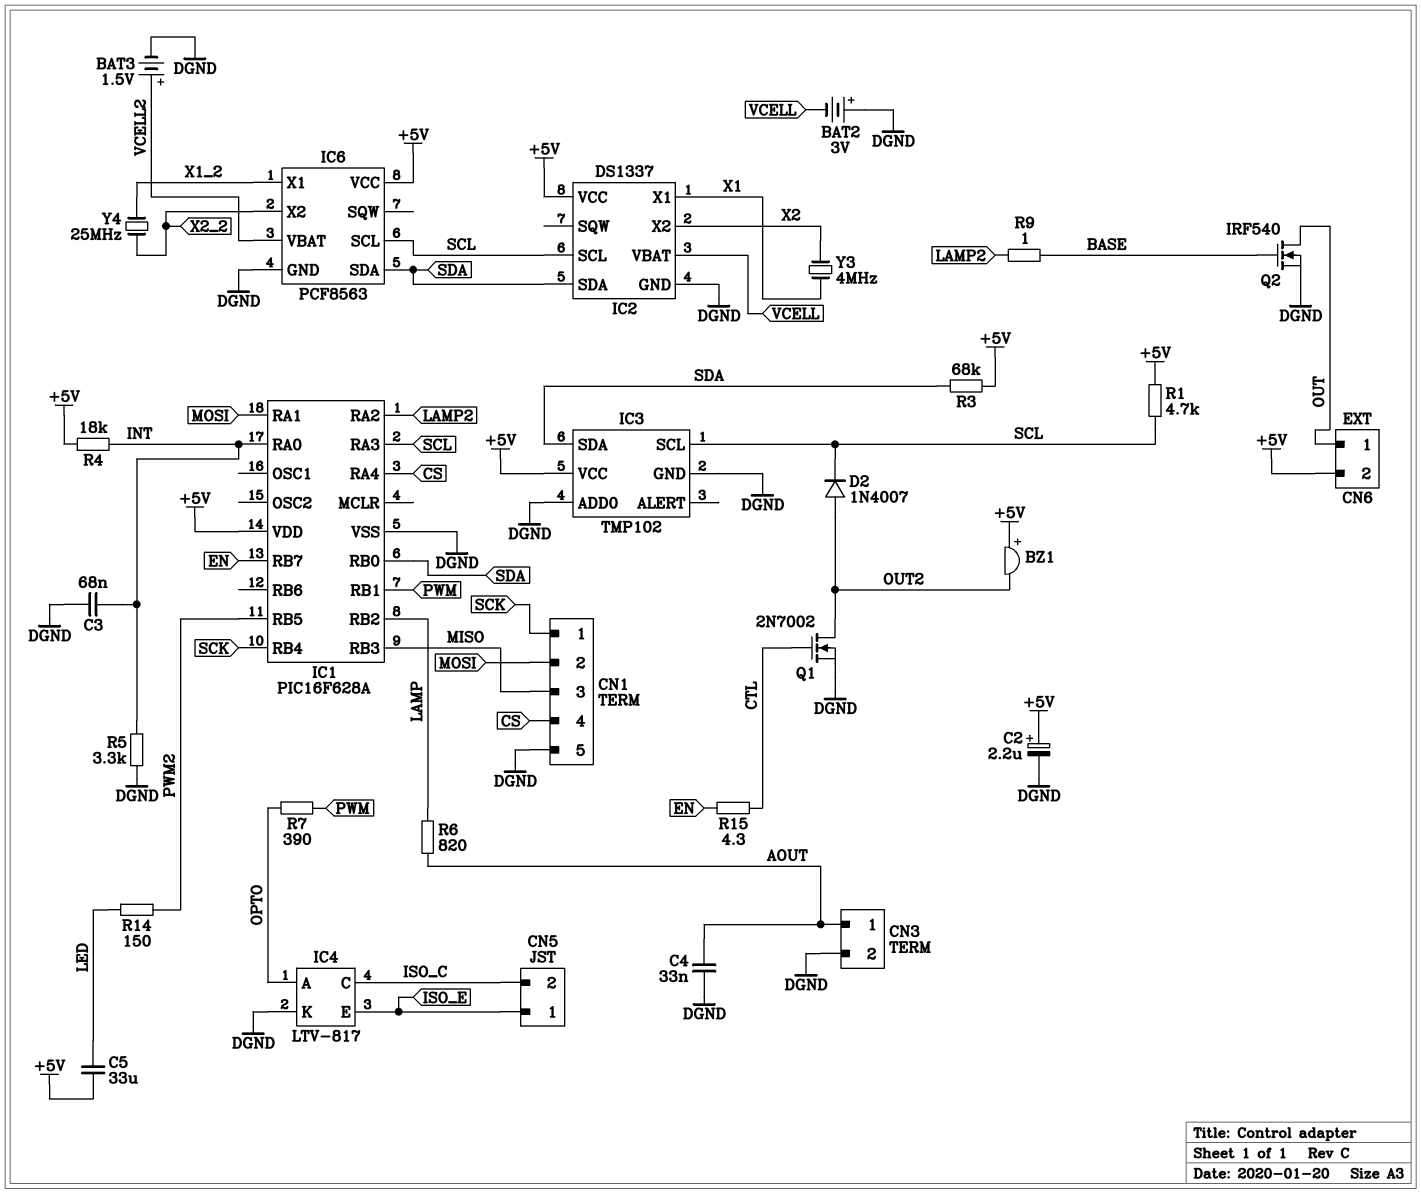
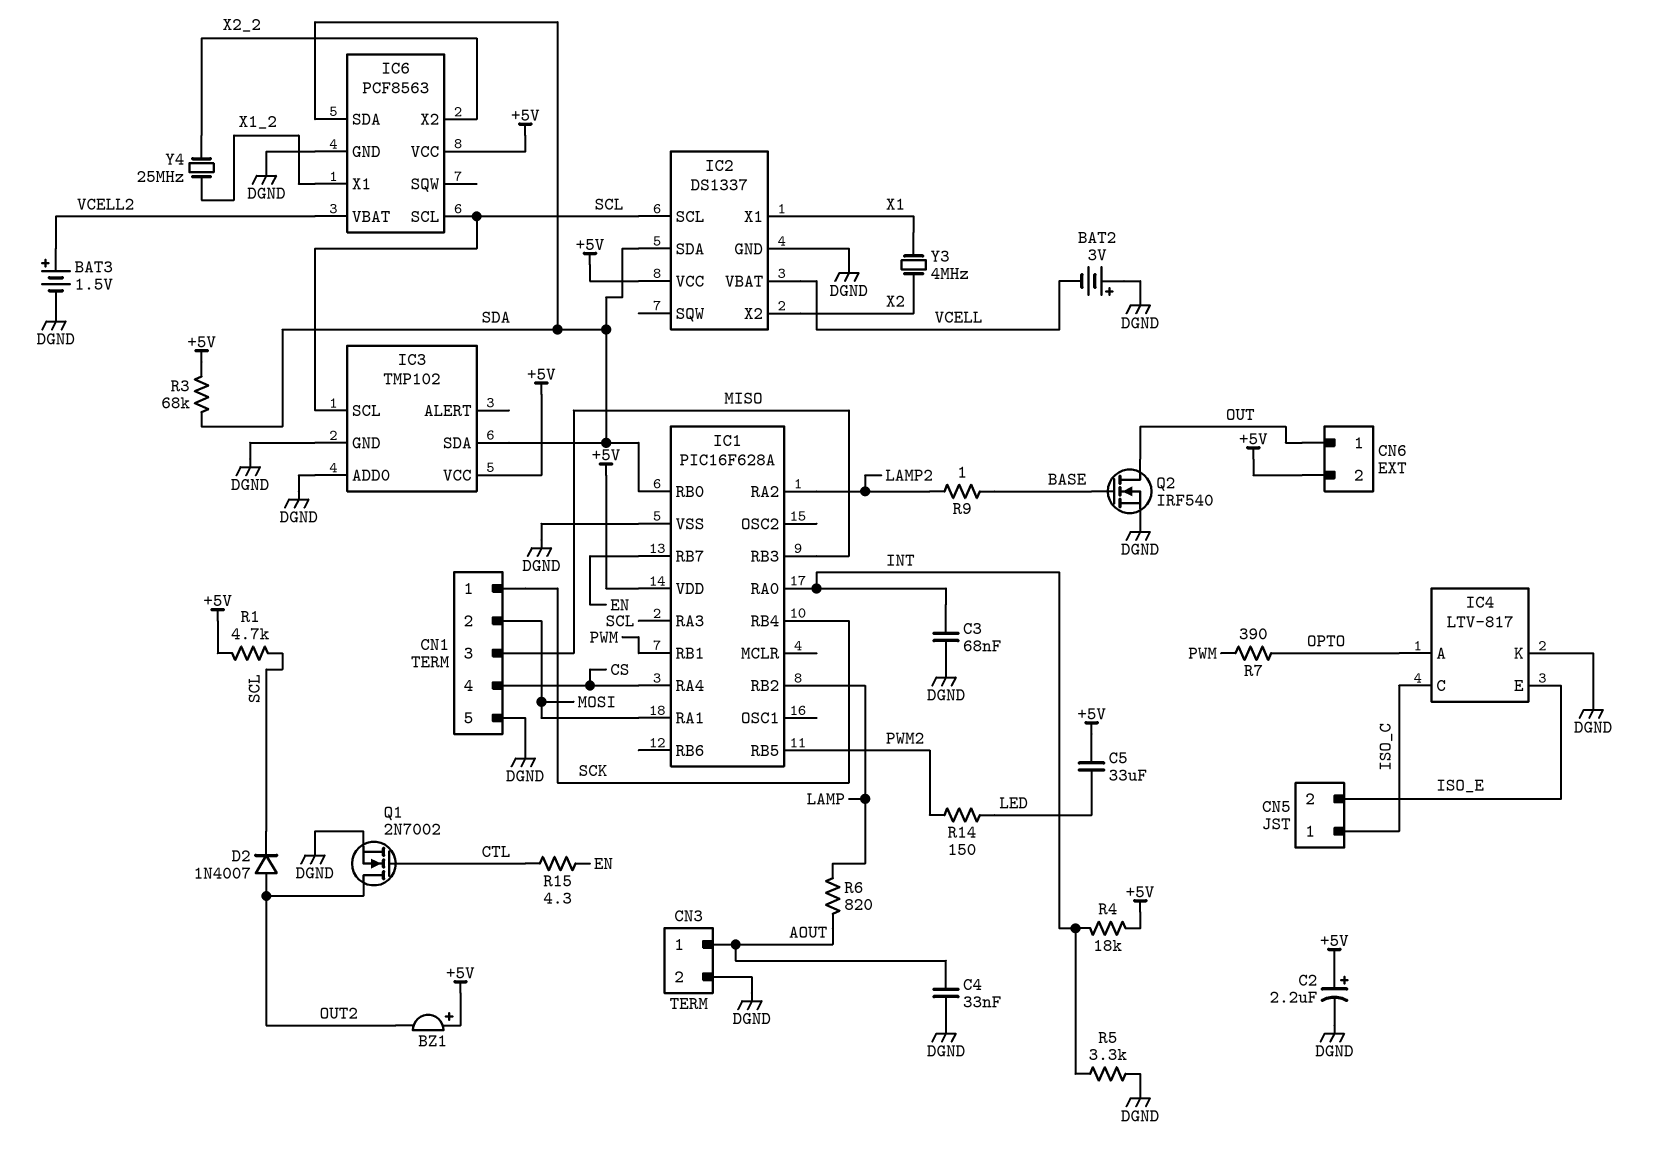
CN5 pin 1: ISO_E -> ISO_C
CN5 pin 2: ISO_C -> ISO_E

